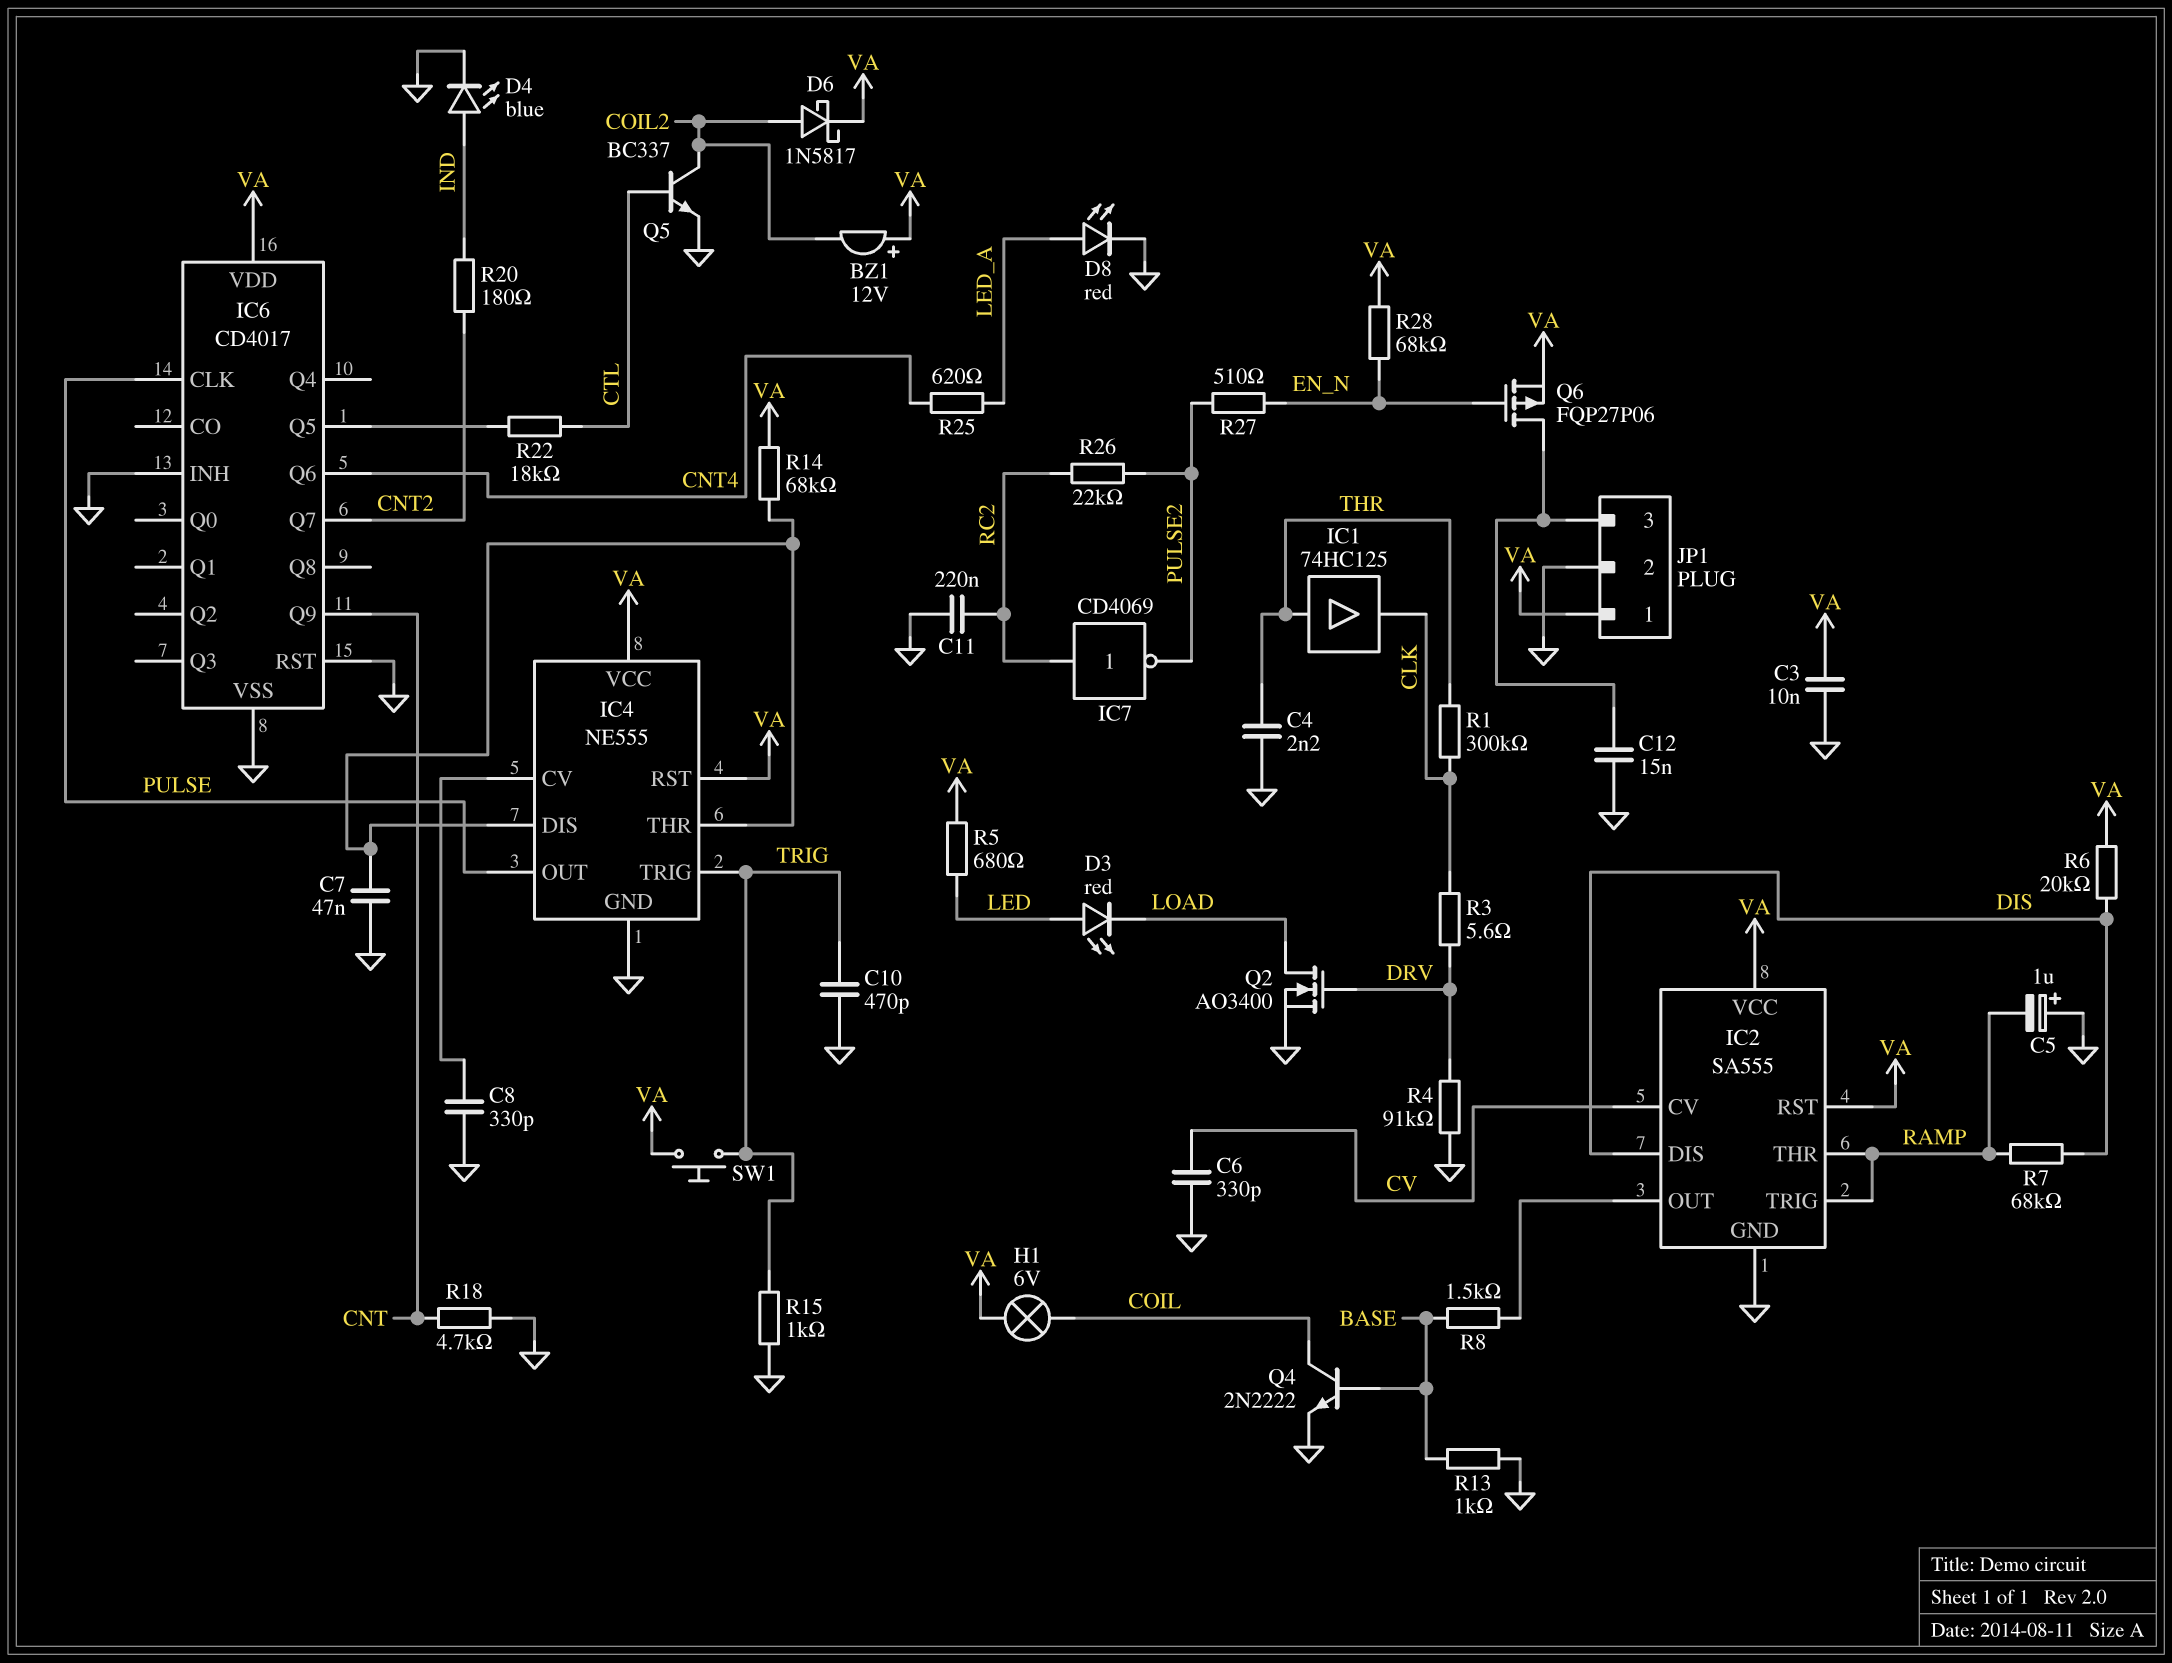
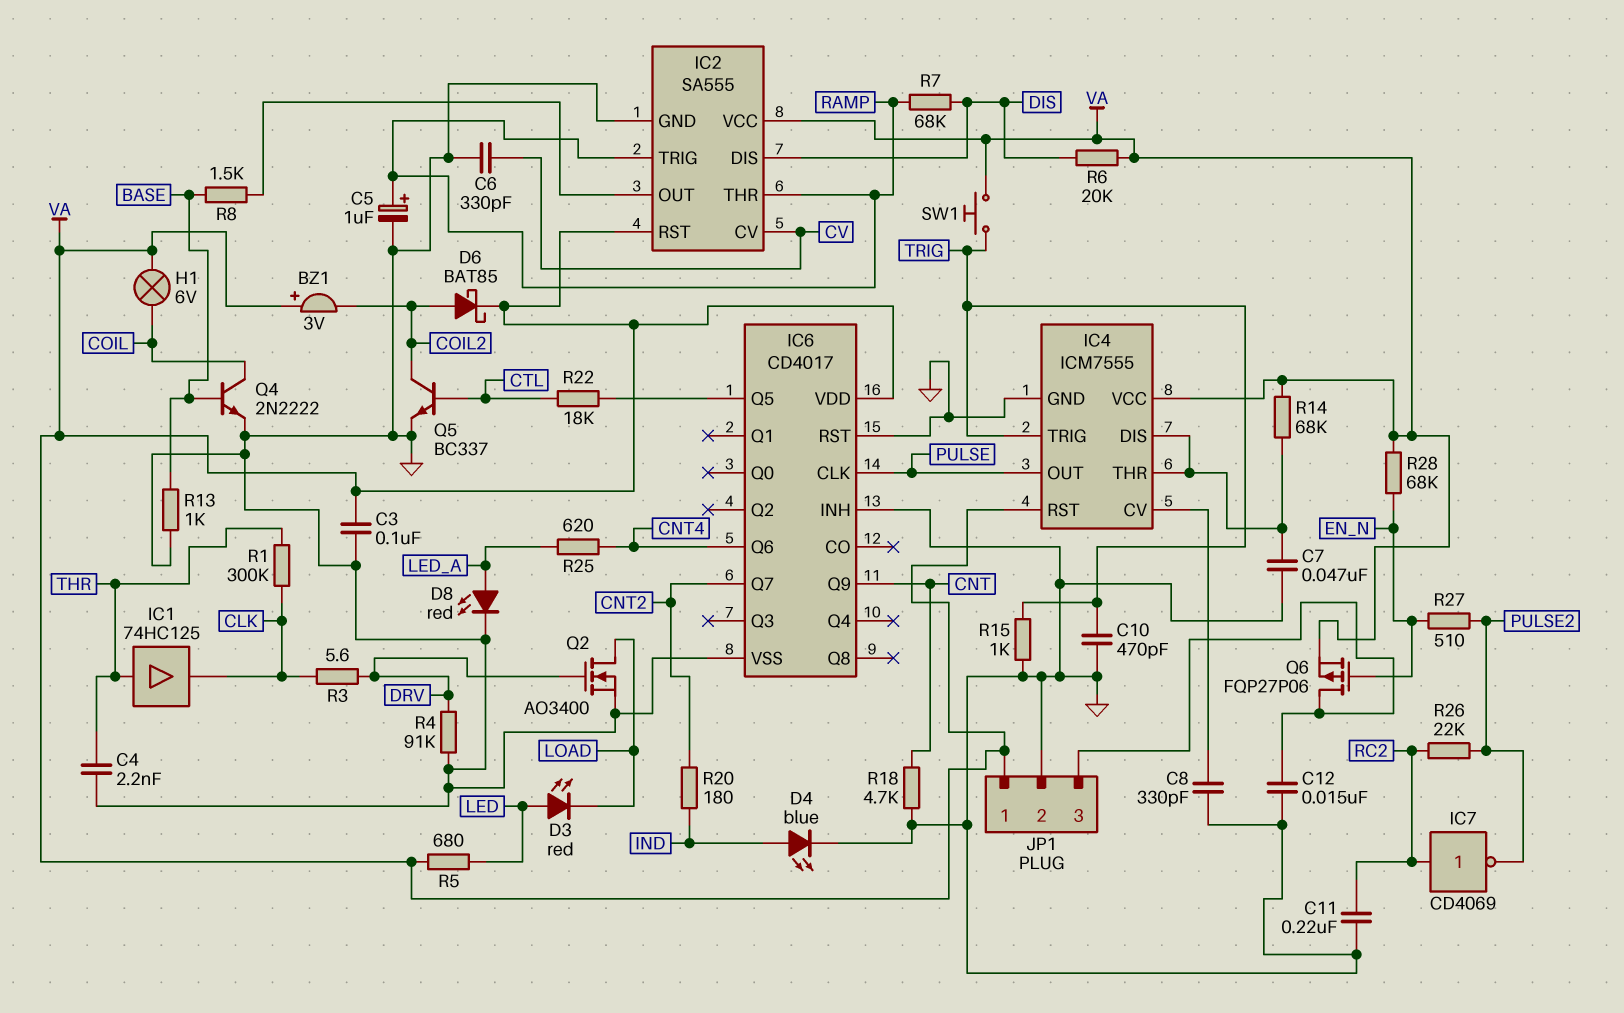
BZ1: buzzer 12V (plus VA, minus COIL2) -> buzzer 3V (plus VA, minus COIL2)
C3: 10nF (GND, VA) -> 100nF (GND, VA)
C5: 1uF (plus GND, minus RAMP) -> 1uF (plus RAMP, minus GND)
D6: schottky 1N5817 (A COIL2, K VA) -> schottky BAT85 (A COIL2, K VA)
IC4: NE555 -> ICM7555

